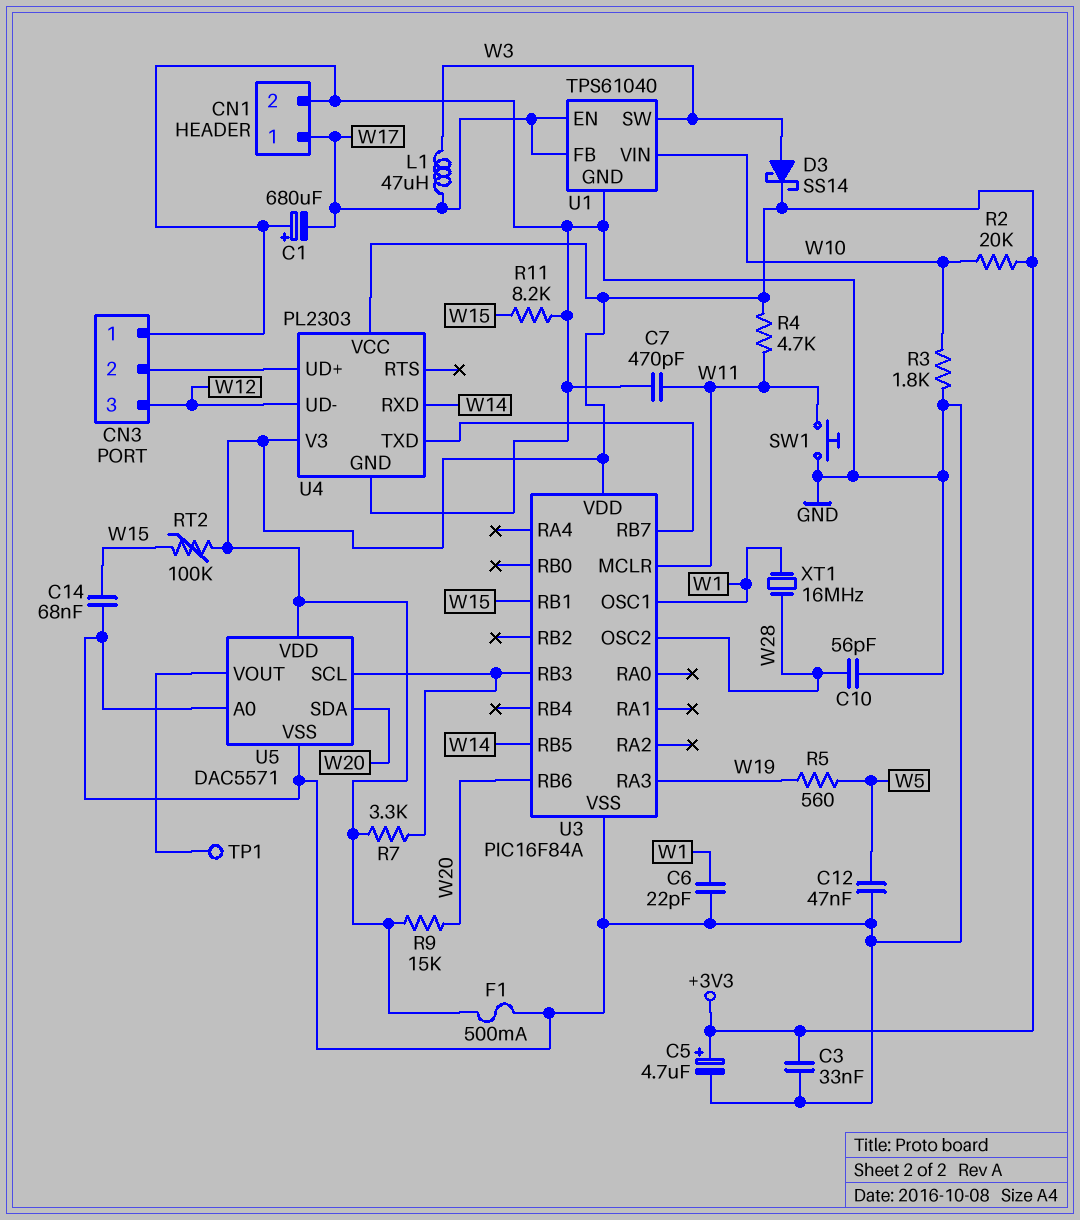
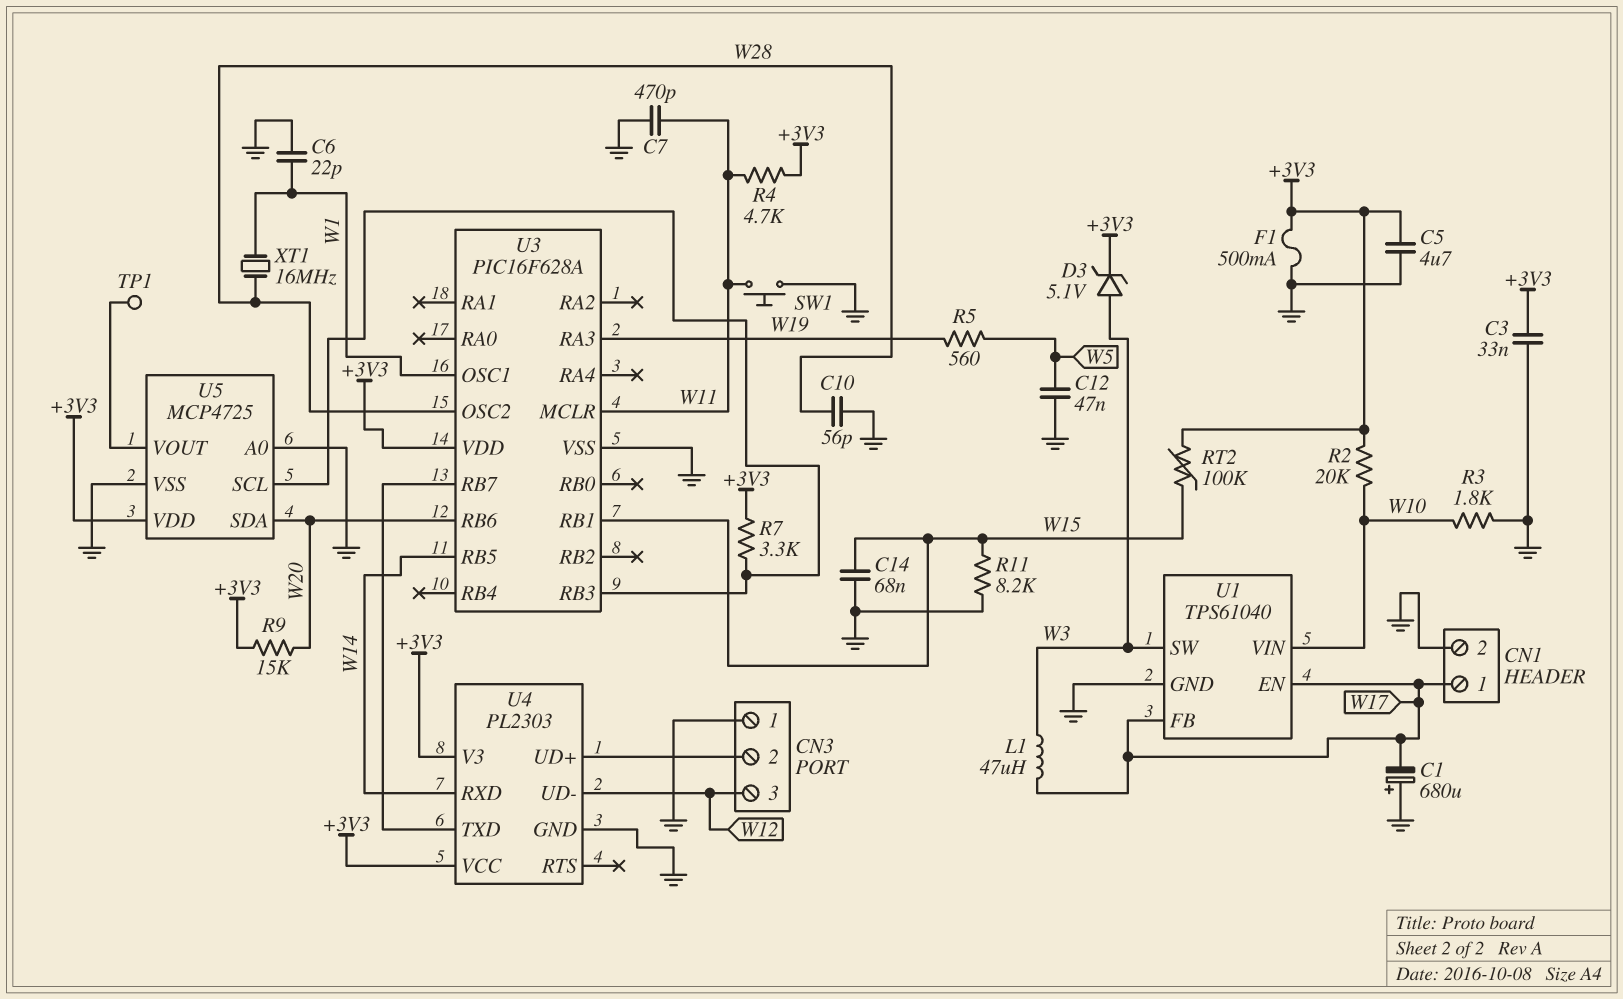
C5: 4.7uF (plus +3V3, minus GND) -> 4.7uF (+3V3, GND)
D3: schottky SS14 (A W3, K +3V3) -> zener 5.1V (A W3, K +3V3)
U3: PIC16F84A -> PIC16F628A
U5: DAC5571 -> MCP4725

